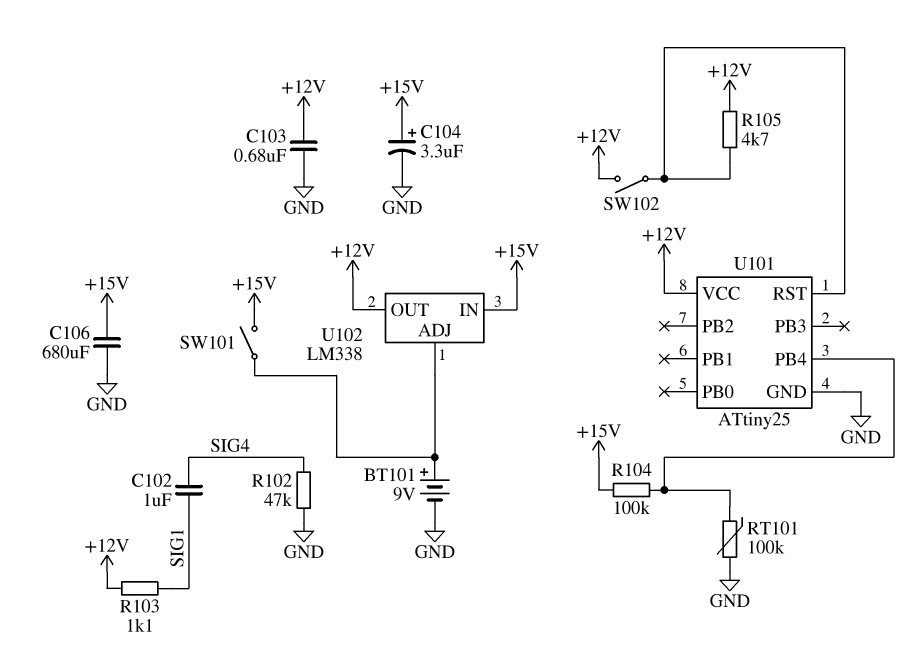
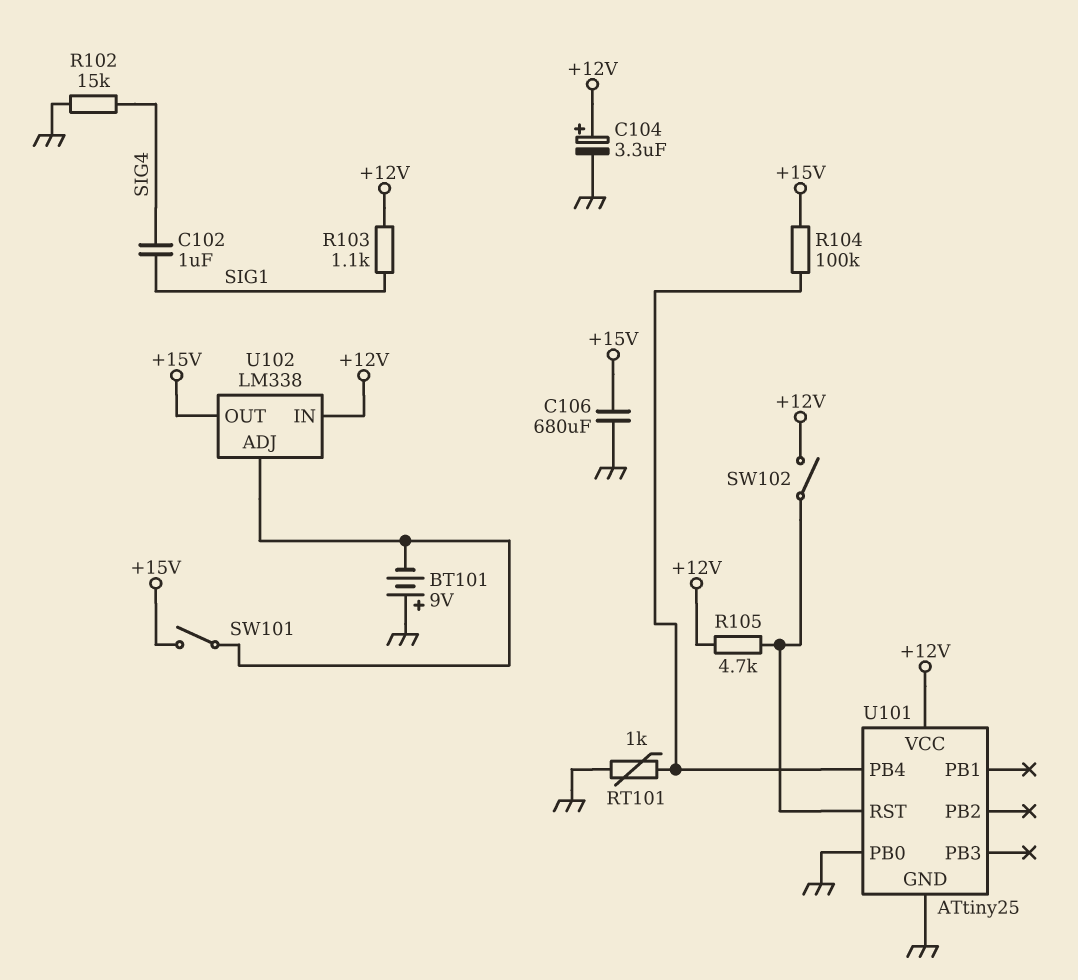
BT101: 9V (plus U102/ADJ, minus GND) -> 9V (plus GND, minus U102/ADJ)
C103: 680nF (+12V, GND) -> none
C104: 3.3uF (plus +15V, minus GND) -> 3.3uF (plus +12V, minus GND)
R102: 47k (GND, SIG4) -> 15k (GND, SIG4)
RT101: 100k (GND, U101/PB4) -> 1k (GND, U101/PB4)
U101 pin PB0: none -> GND
U102 pin IN: +15V -> +12V
U102 pin OUT: +12V -> +15V

